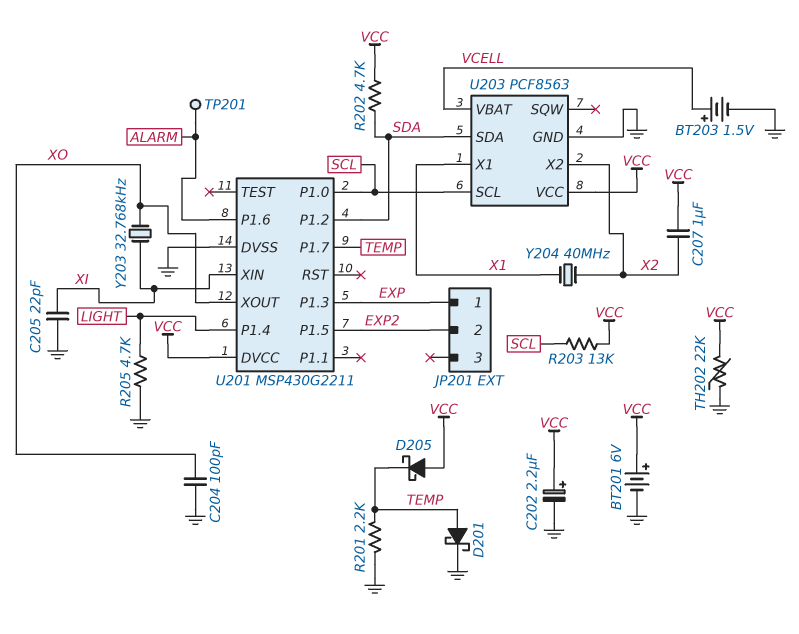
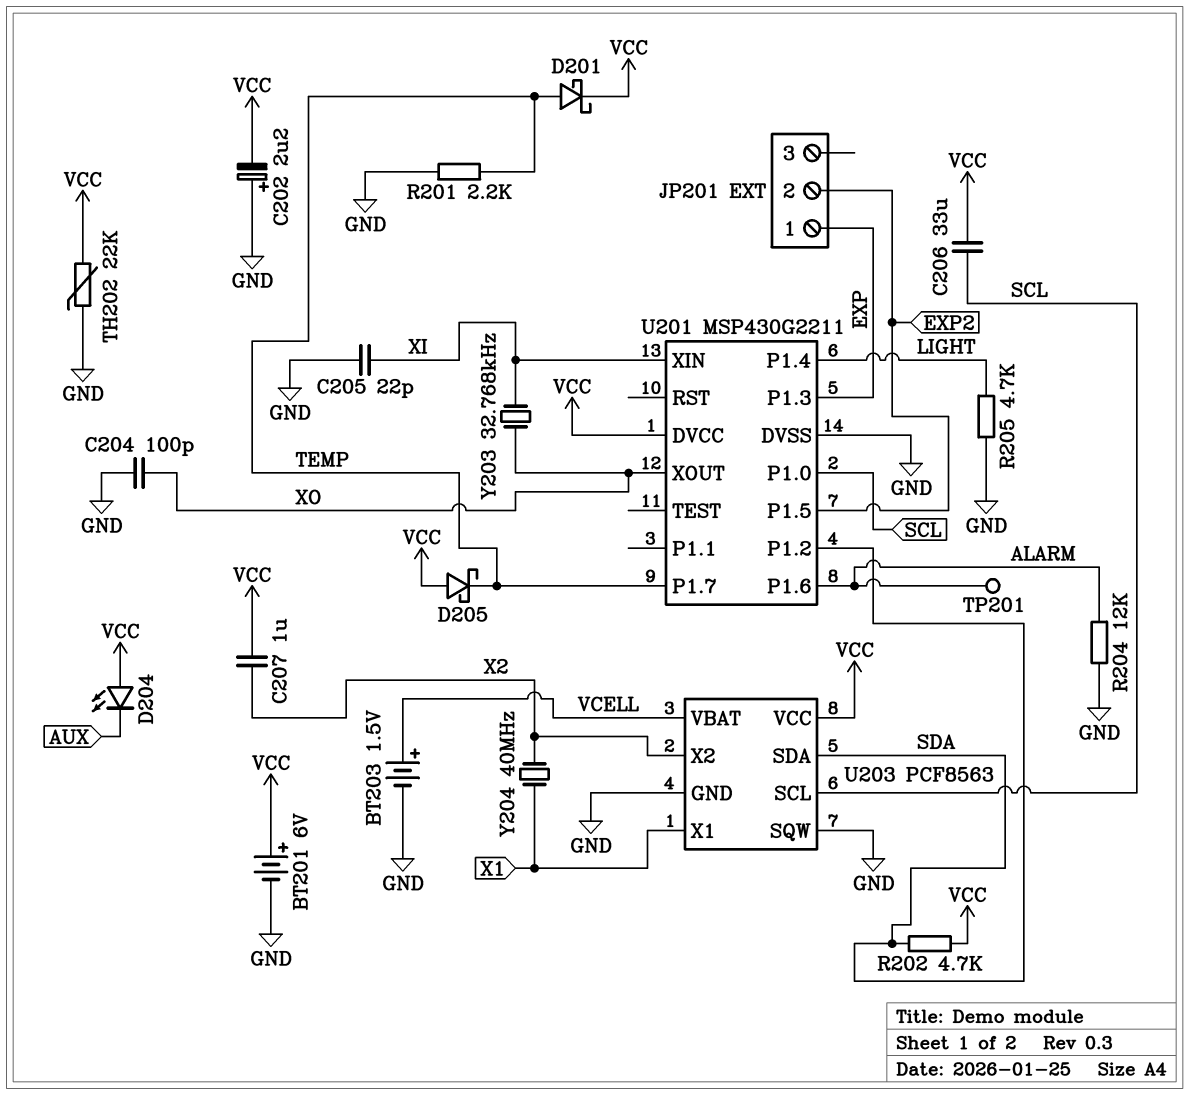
C202: 2.2uF (plus VCC, minus GND) -> 2.2uF (plus GND, minus VCC)
C206: none -> 33uF (SCL, VCC)
D201: schottky (A TEMP, K GND) -> schottky (A TEMP, K VCC)
D204: none -> LED (A VCC, K AUX)
R203: 13k (SCL, VCC) -> none
R204: none -> 12k (ALARM, GND)
U203 pin SQW: none -> GND

